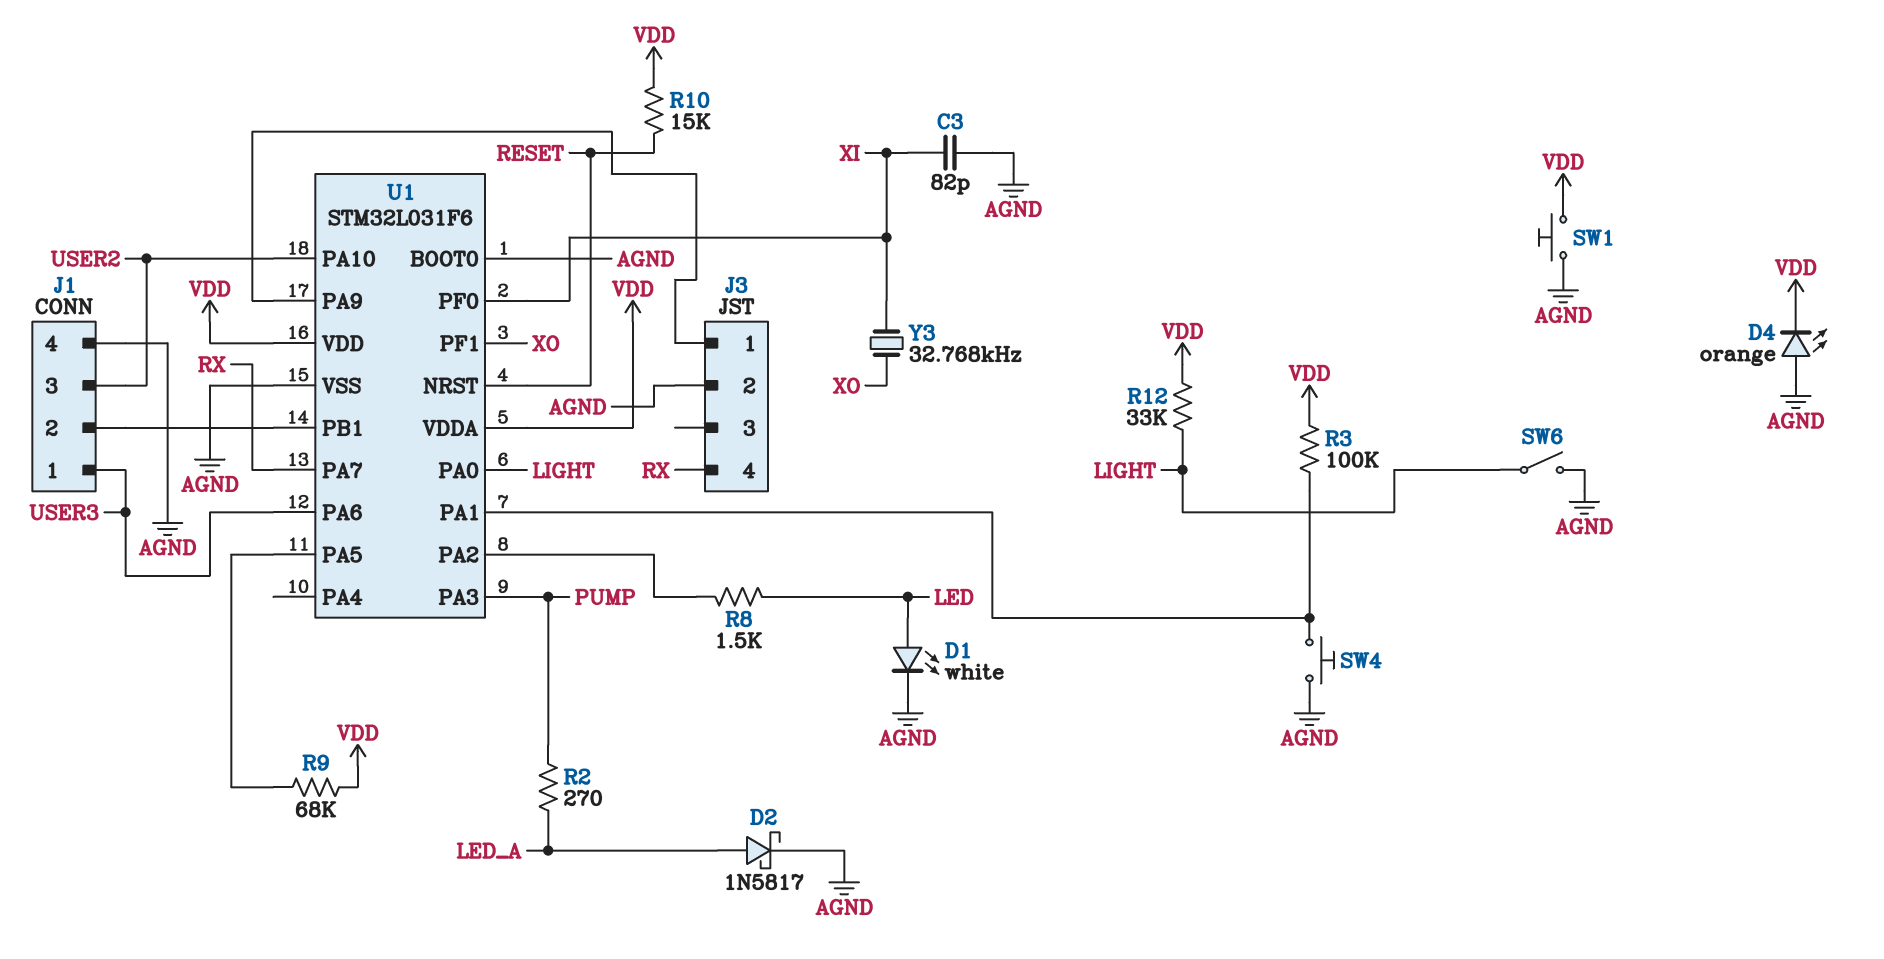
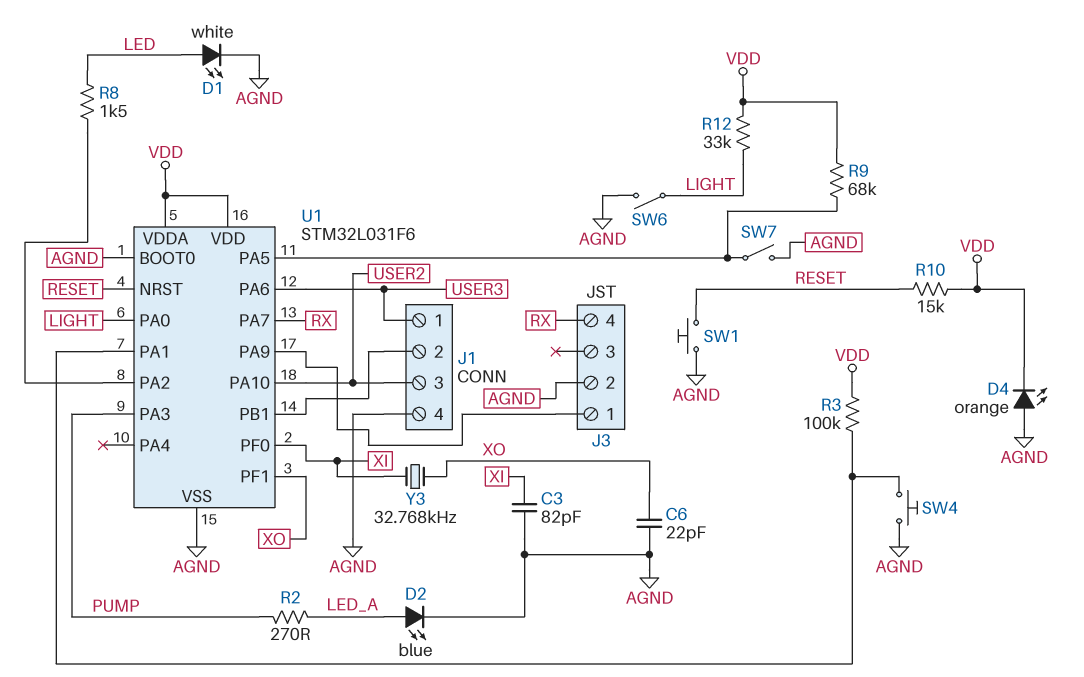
C6: none -> 22pF (AGND, XO)
D2: schottky 1N5817 (A LED_A, K AGND) -> LED blue (A LED_A, K AGND)
SW1: button (AGND, VDD) -> button (AGND, RESET)
SW7: none -> switch (AGND, U1/PA5)

